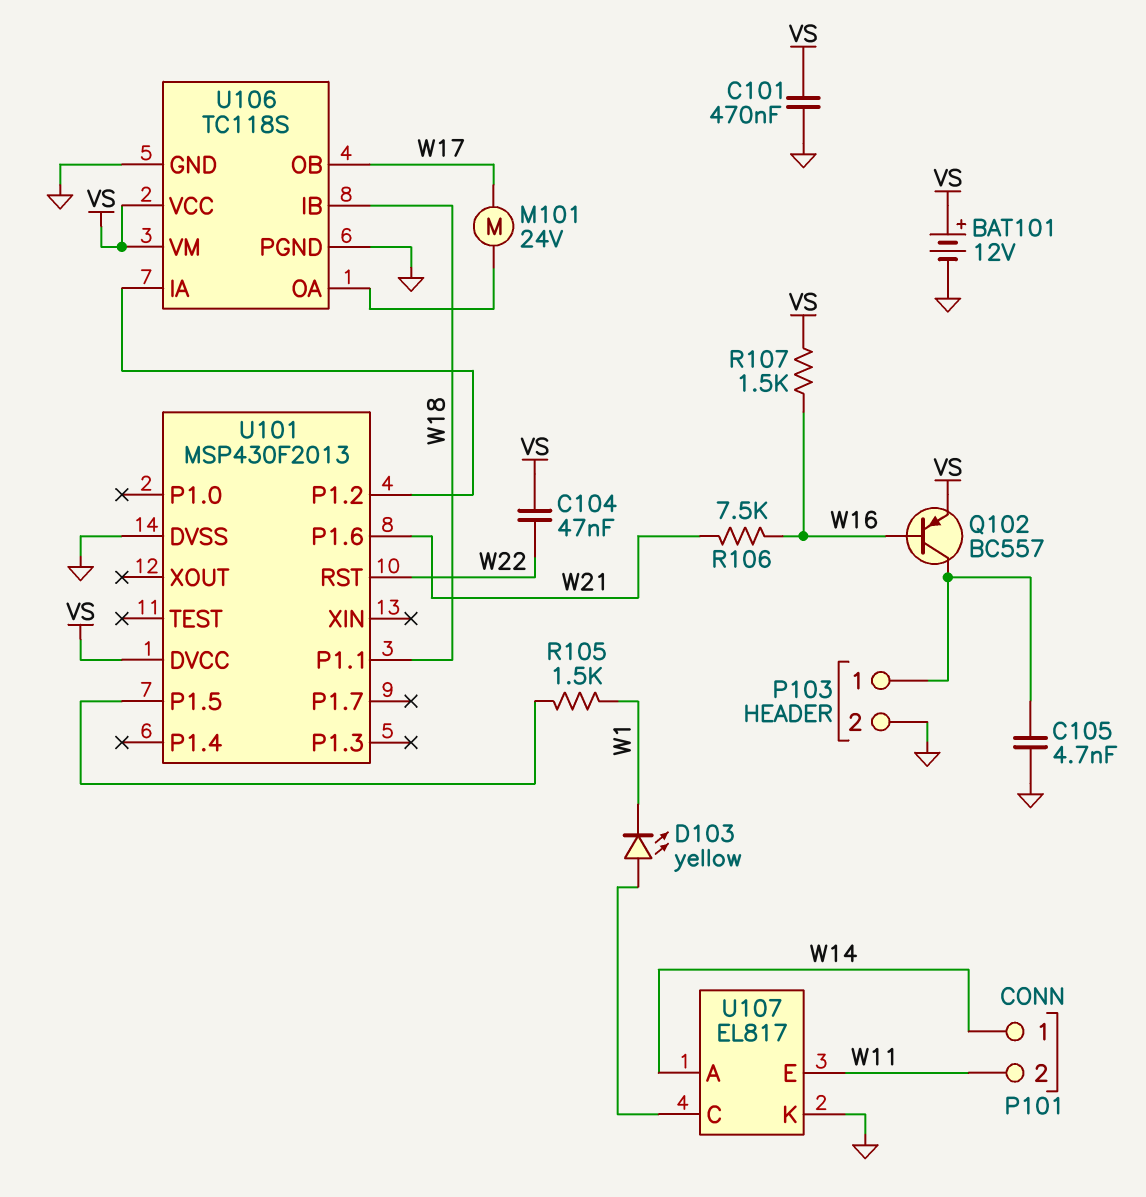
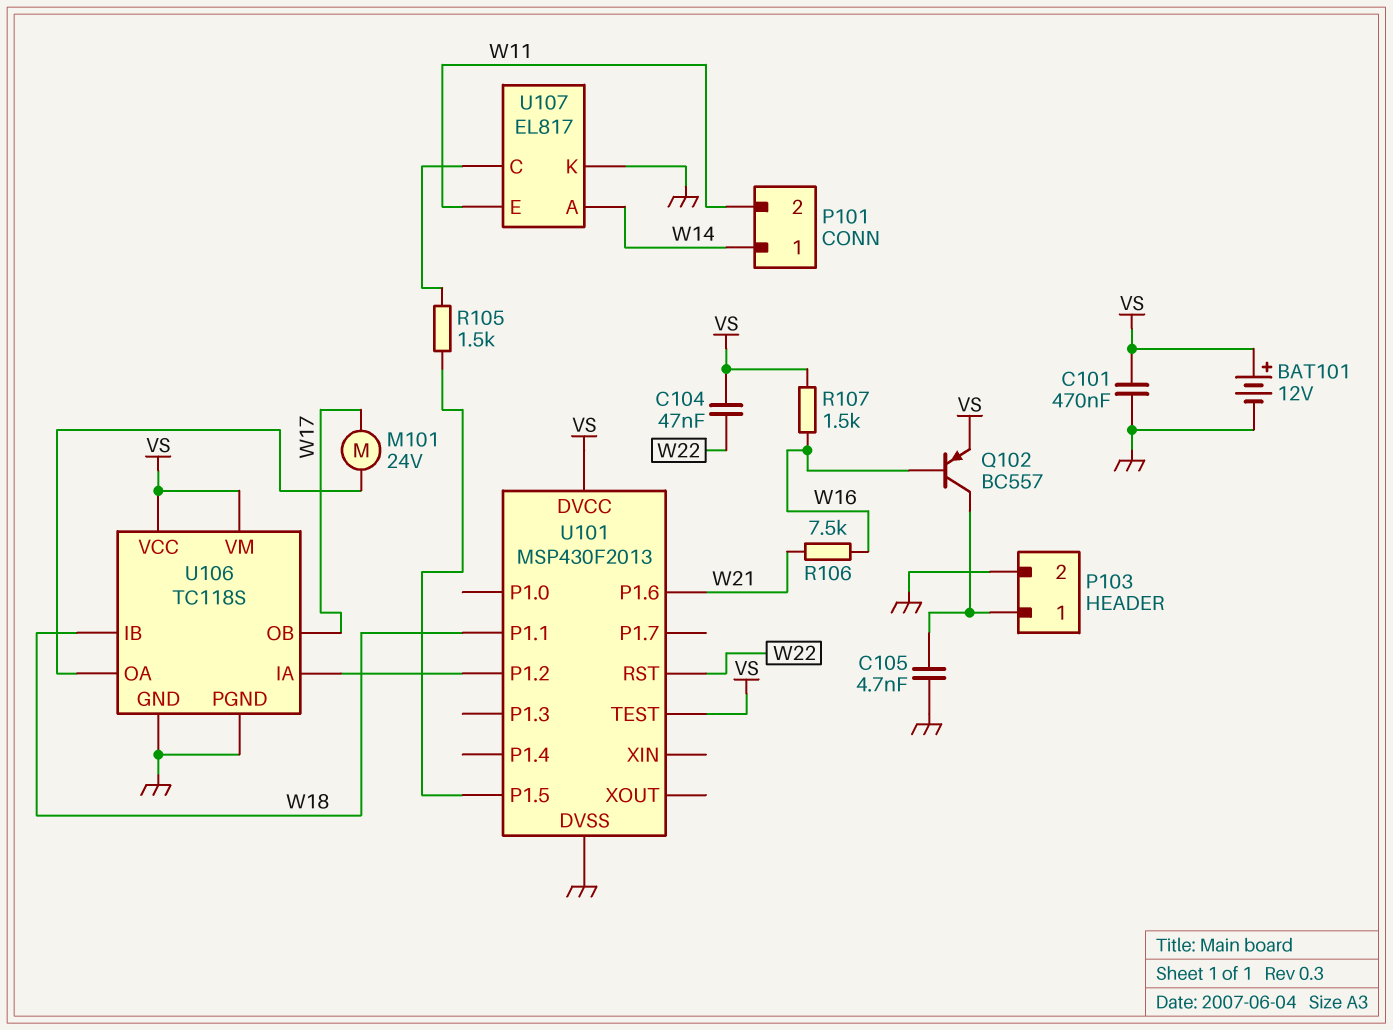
D103: LED yellow (A U107/C, K W1) -> none
R105: 1.5k (U101/P1.5, W1) -> 1.5k (U101/P1.5, U107/C)
U101 pin TEST: none -> VS

